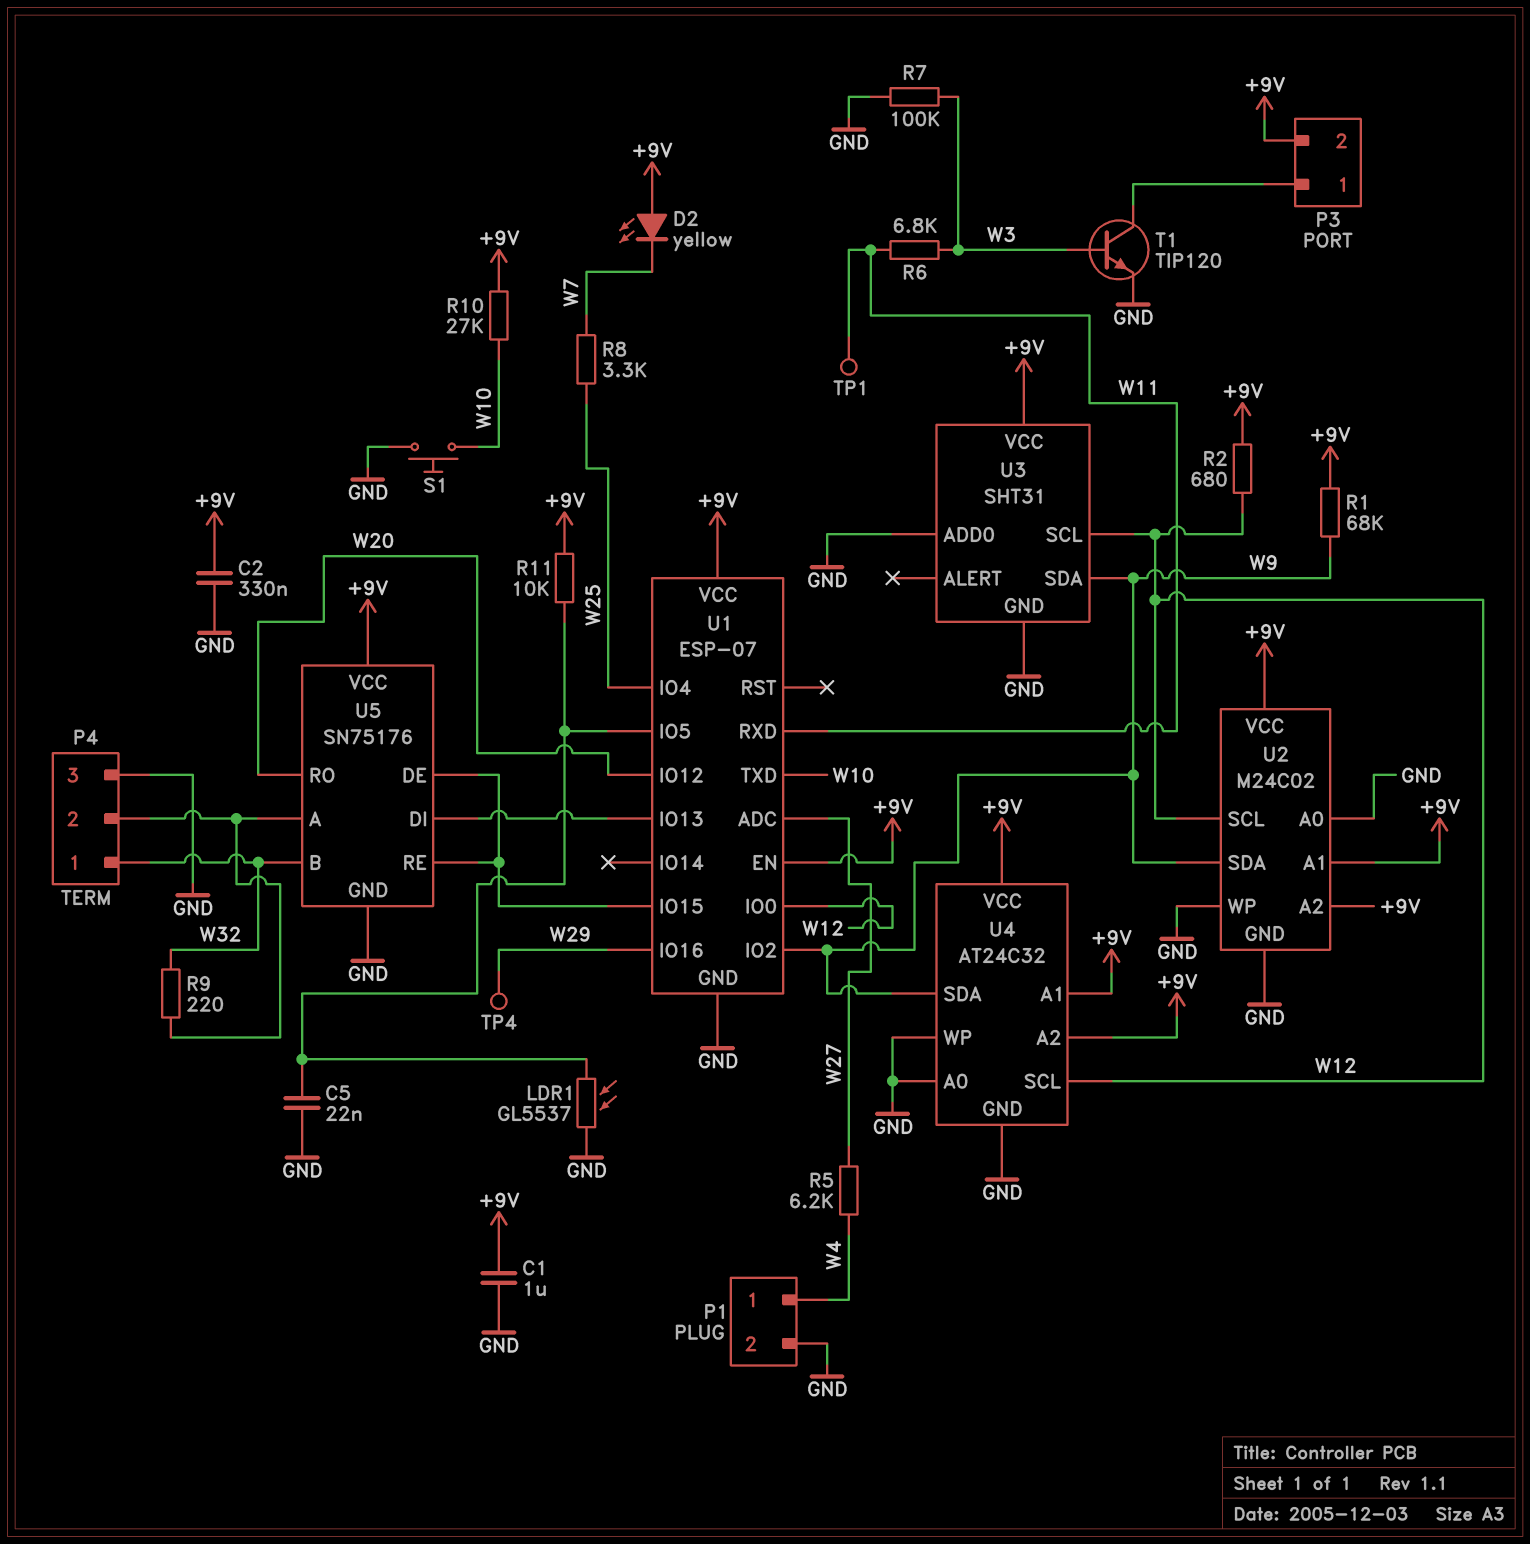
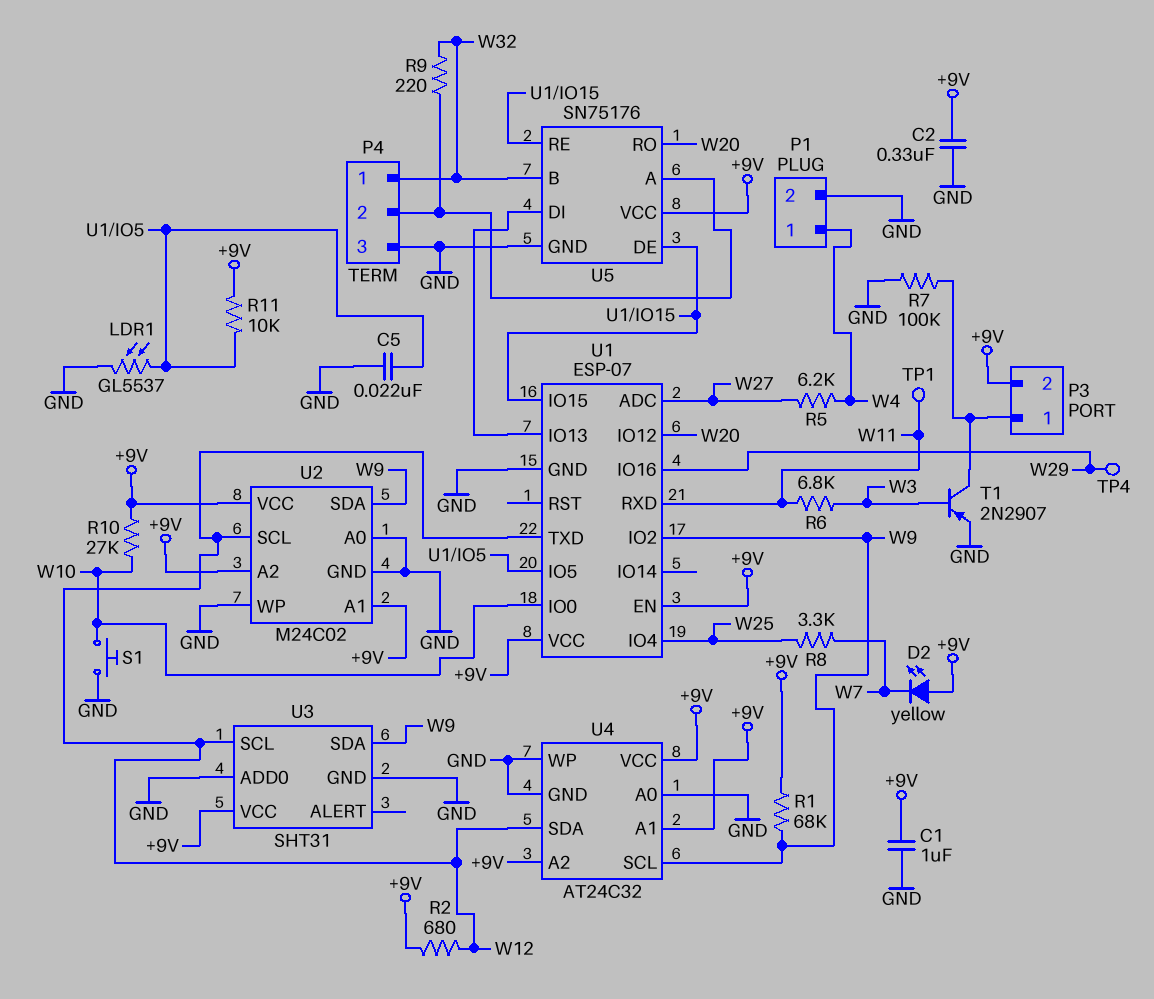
R7: 100k (GND, W3) -> 100k (GND, P3/1)
T1: NPN TIP120 (B W3, C P3/1, E GND) -> PNP 2N2907 (B W3, C P3/1, E GND)
U1 pin IO0: W12 -> W10
U1 pin TXD: W10 -> W12
U4 pin SCL: W12 -> W9
U4 pin SDA: W9 -> W12

